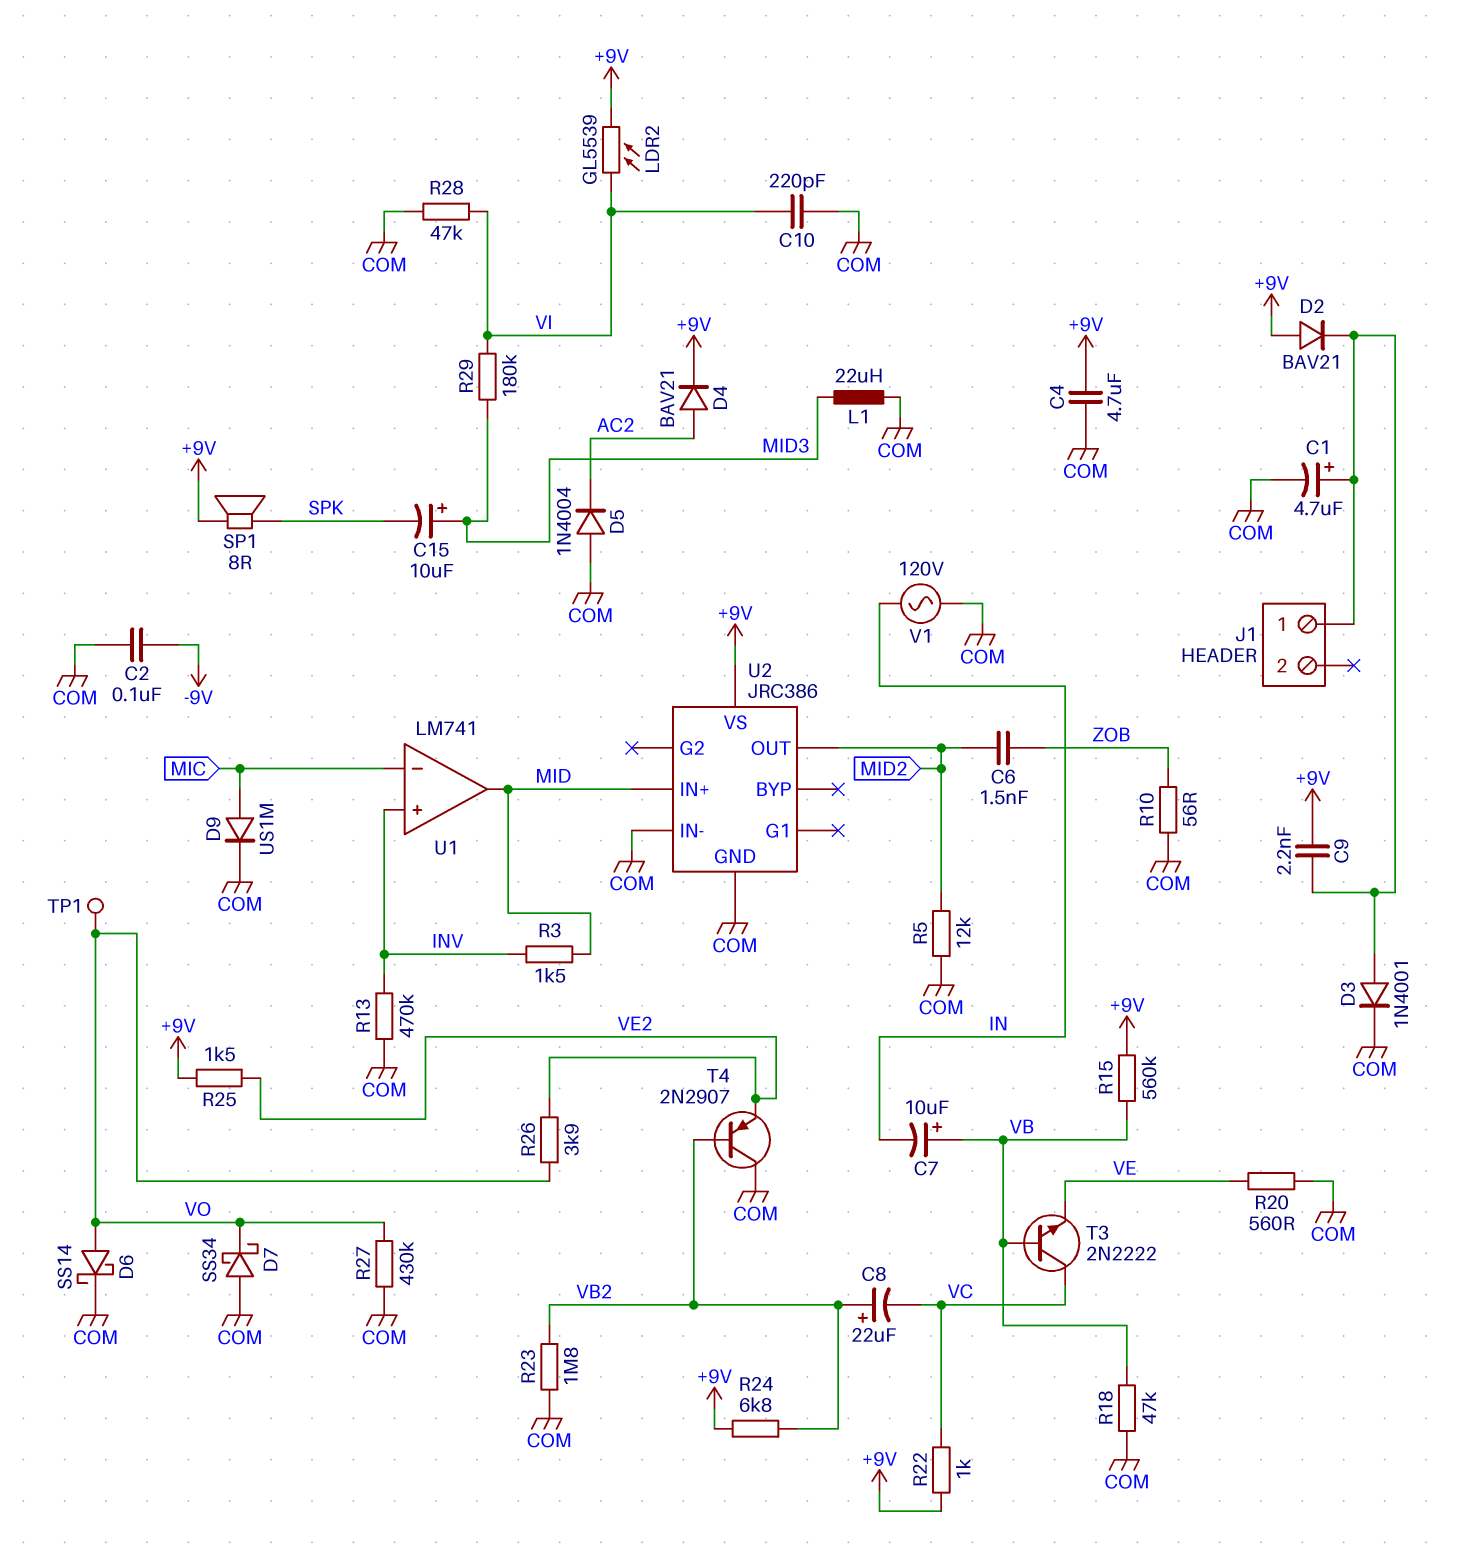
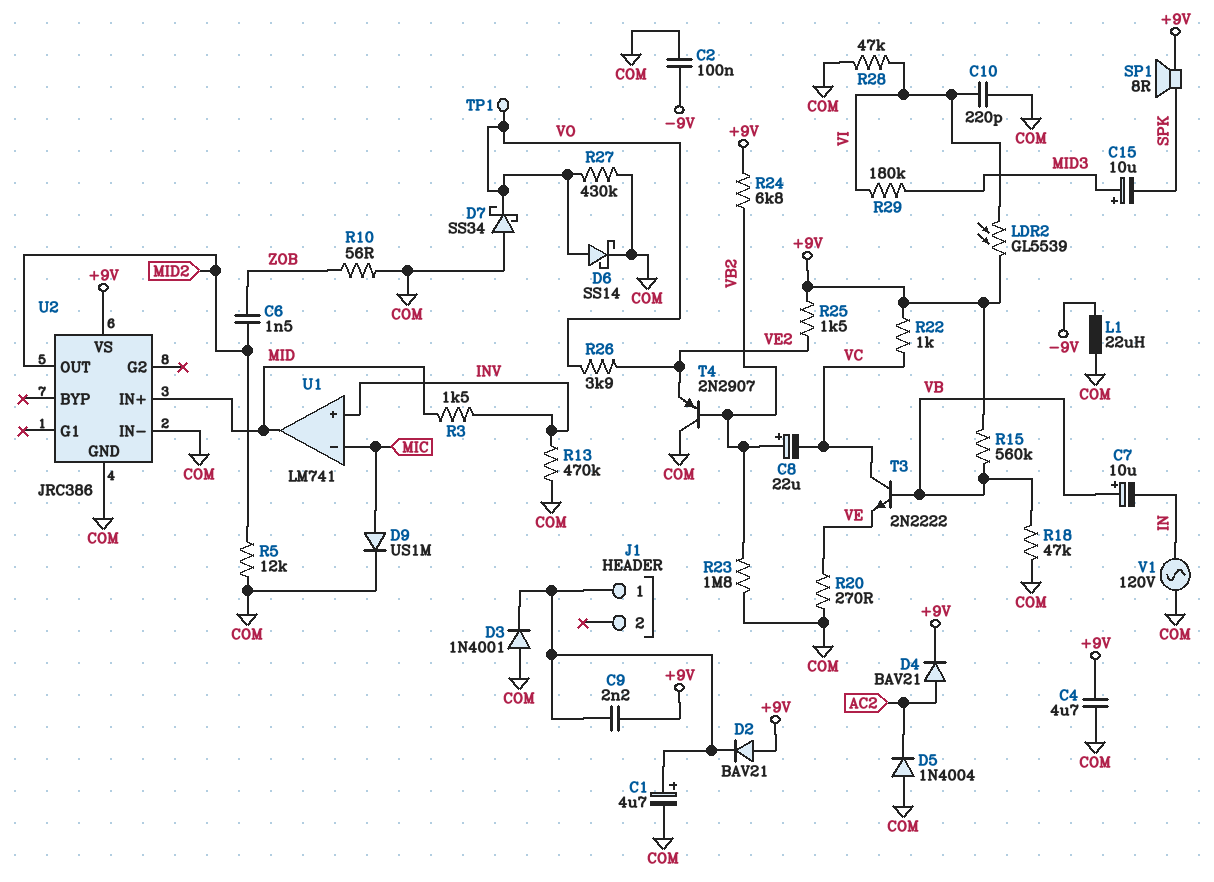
D3: diode 1N4001 (A J1/1, K COM) -> diode 1N4001 (A COM, K J1/1)
L1: 22uH (COM, MID3) -> 22uH (-9V, COM)
R20: 560 (COM, VE) -> 270 (COM, VE)

